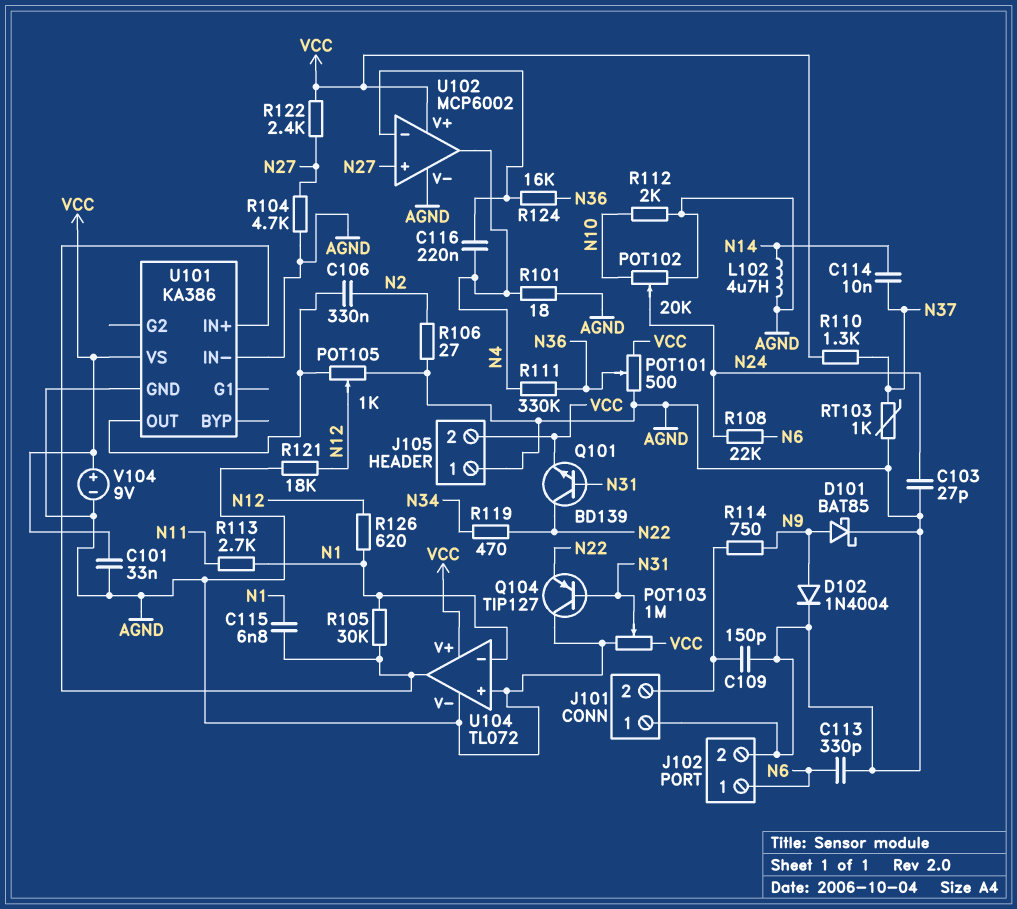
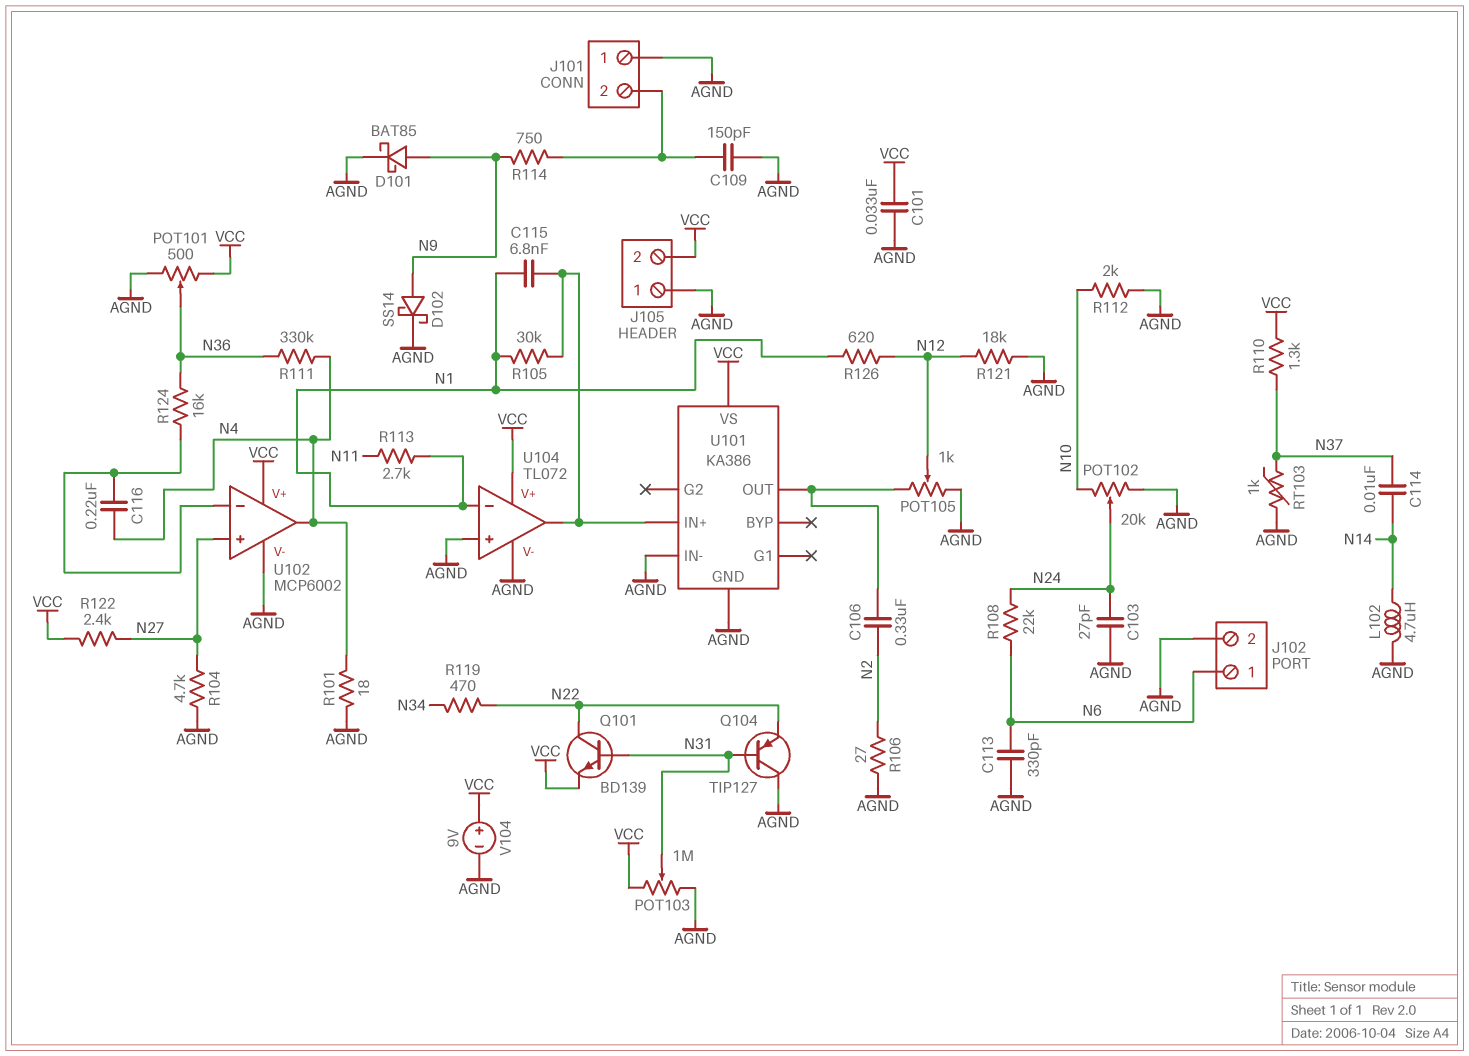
D102: diode 1N4004 (A N9, K AGND) -> schottky SS14 (A N9, K AGND)

